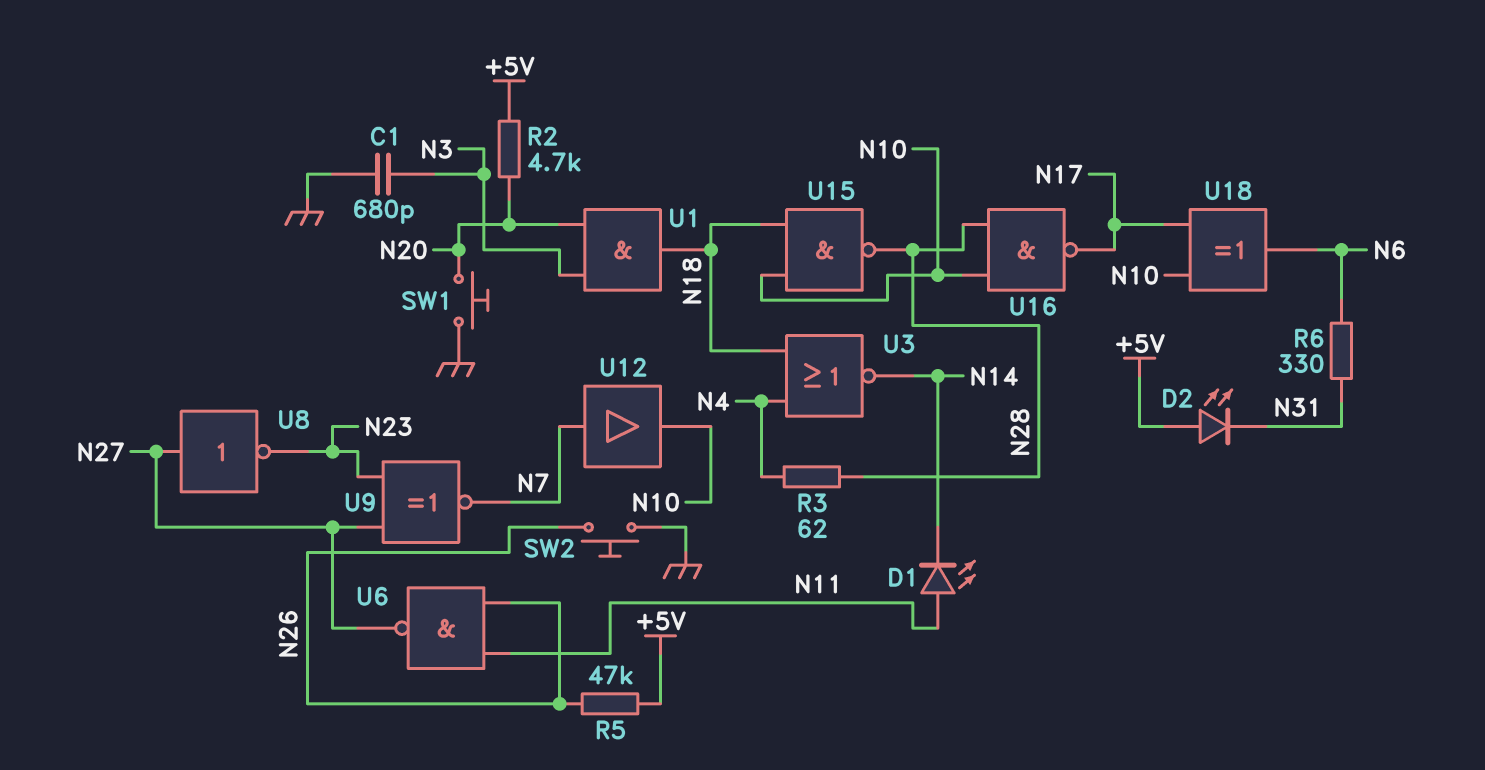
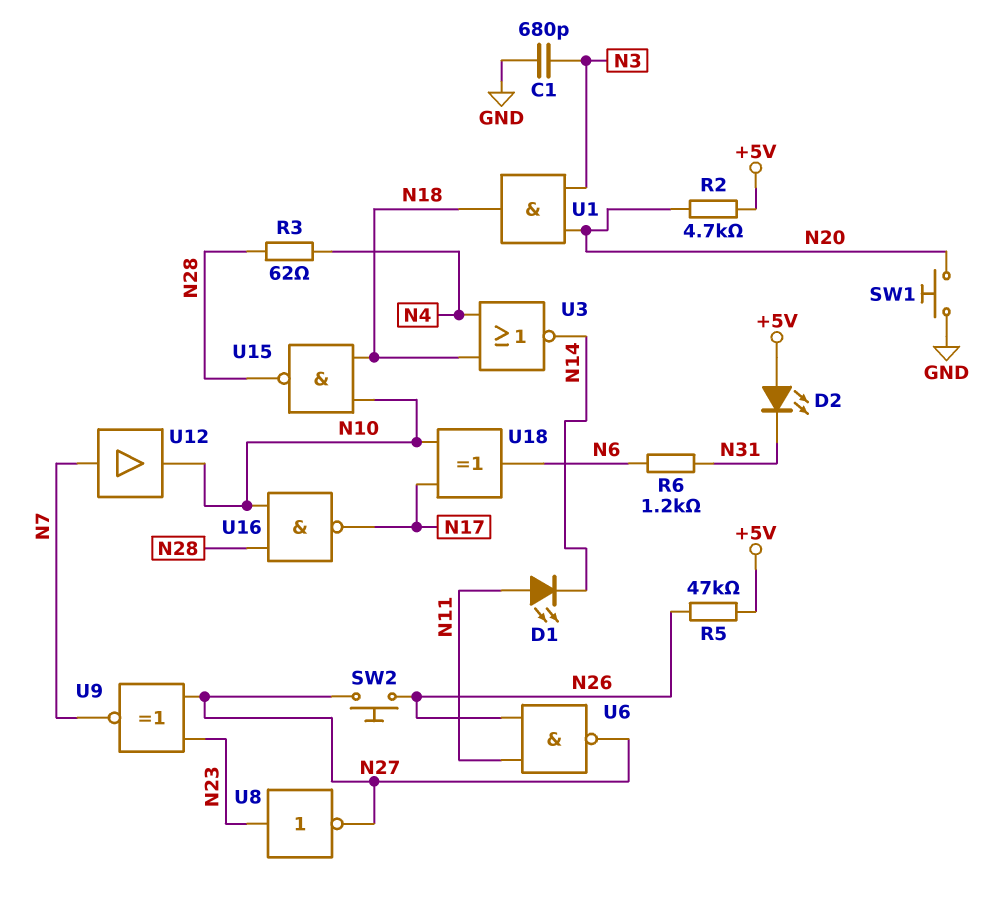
R6: 330 (N6, N31) -> 1.2k (N6, N31)
SW2: button (GND, N26) -> button (N26, N27)
U8: NOT (in N27, out N23) -> NOT (in N23, out N27)

